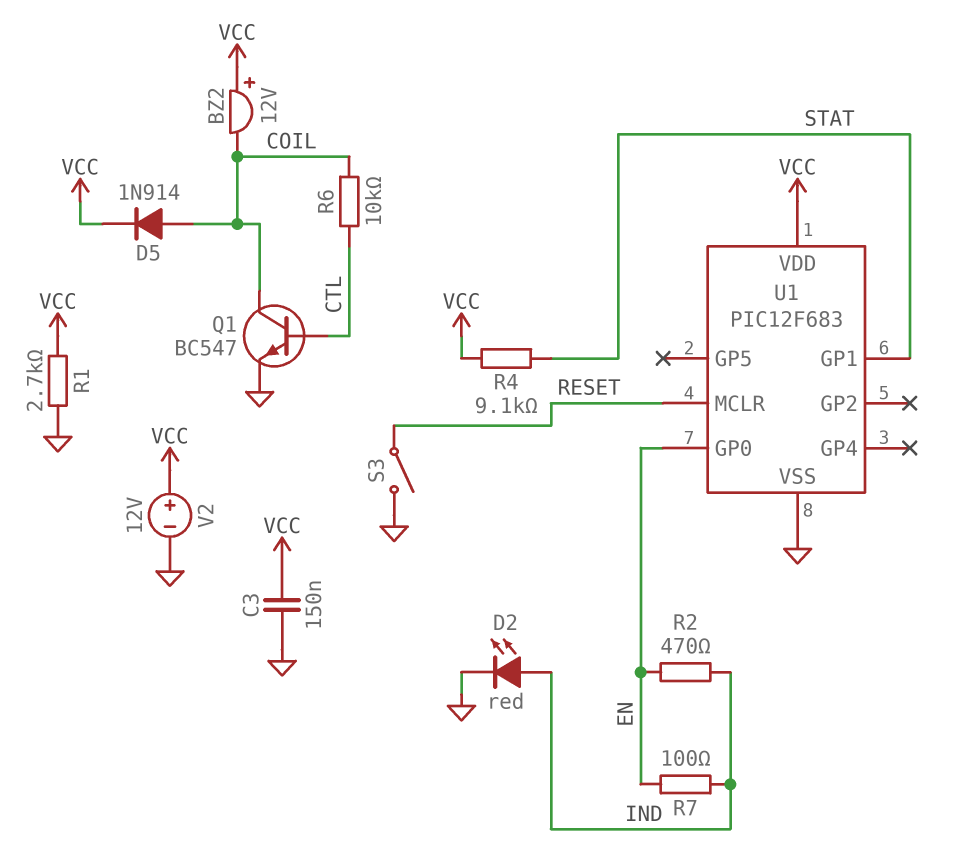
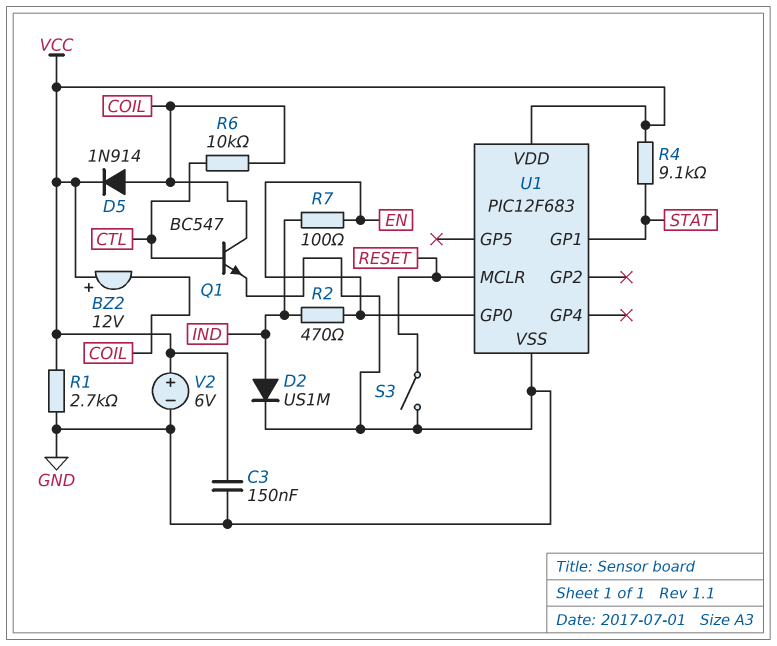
D2: LED red (A IND, K GND) -> diode US1M (A IND, K GND)
V2: 12V (plus VCC, minus GND) -> 6V (plus VCC, minus GND)

